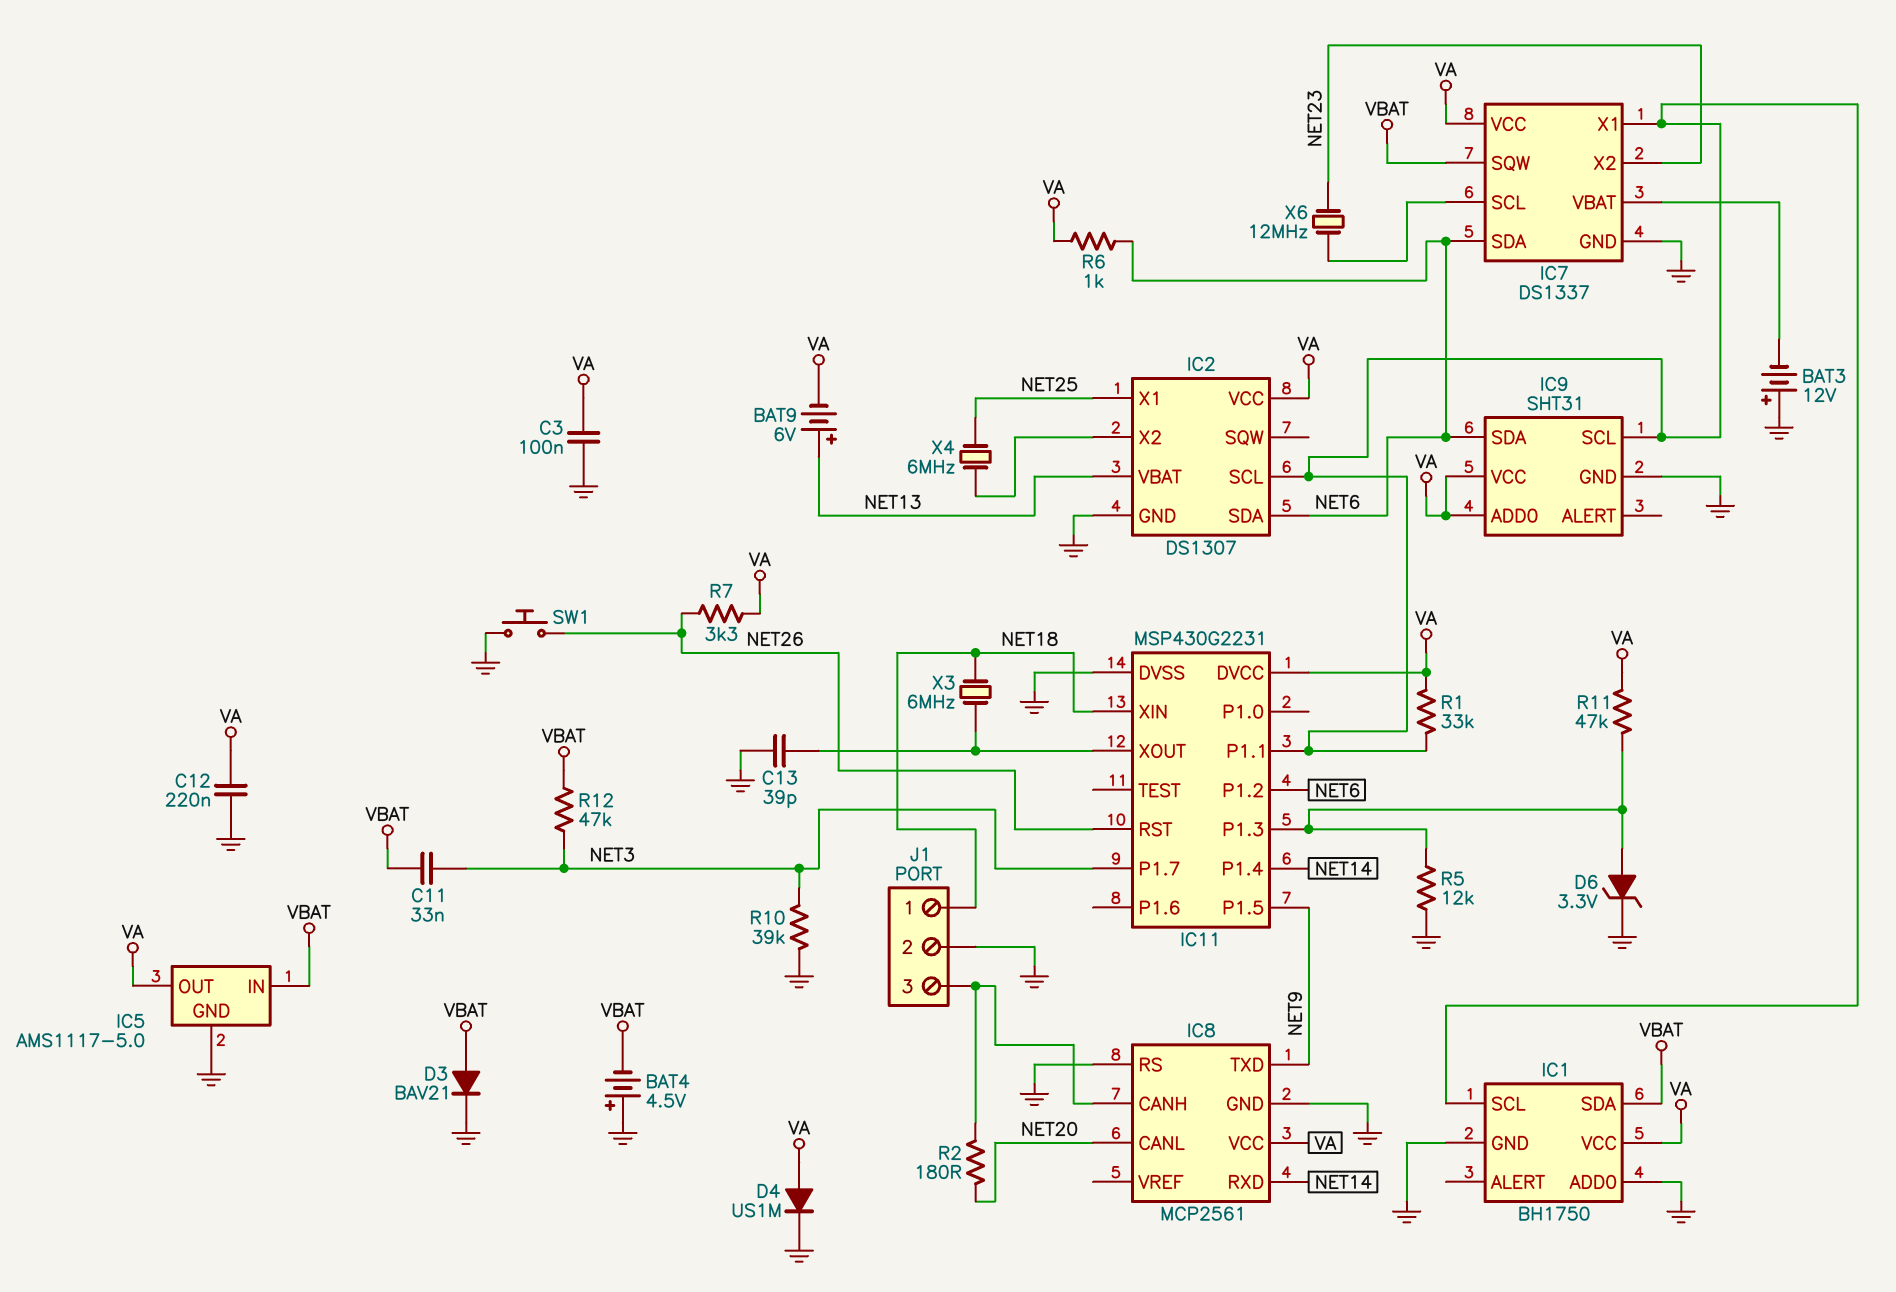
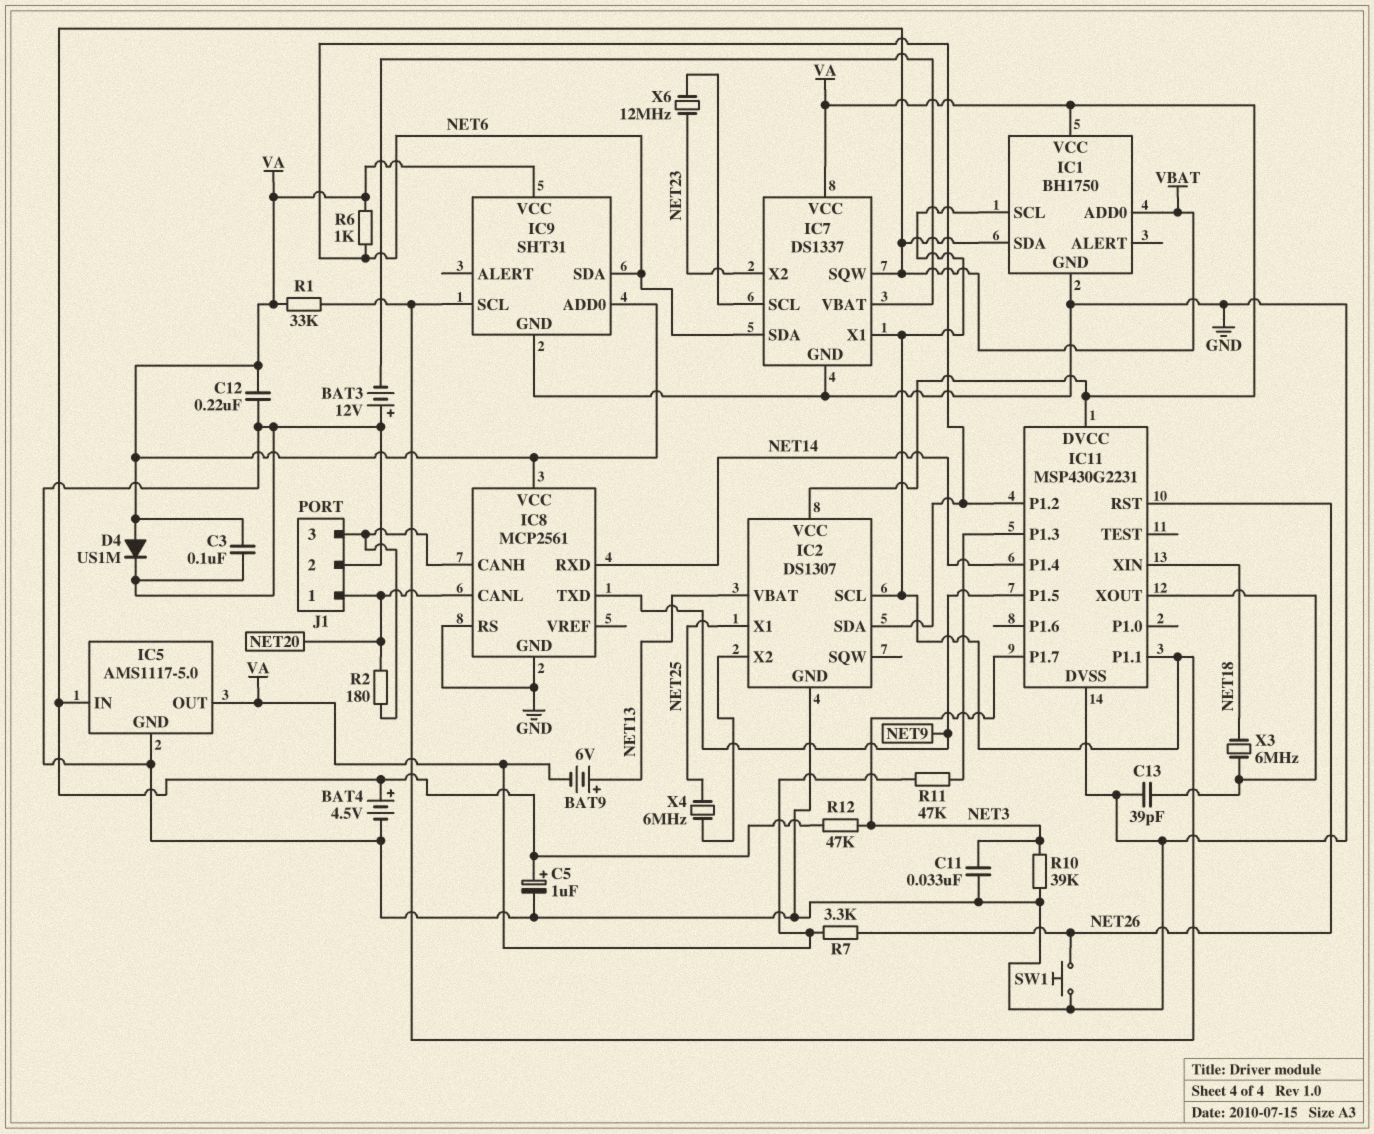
BAT4: 4.5V (plus GND, minus VBAT) -> 4.5V (plus VBAT, minus GND)
C5: none -> 1uF (plus VBAT, minus GND)
C11: 33nF (NET3, VBAT) -> 33nF (GND, NET3)
D3: diode BAV21 (A VBAT, K GND) -> none
D6: zener 3.3V (A IC11/P1.3, K GND) -> none
IC1 pin ADD0: GND -> VBAT
J1 pin 1: NET18 -> NET20
R5: 12k (GND, IC11/P1.3) -> none

